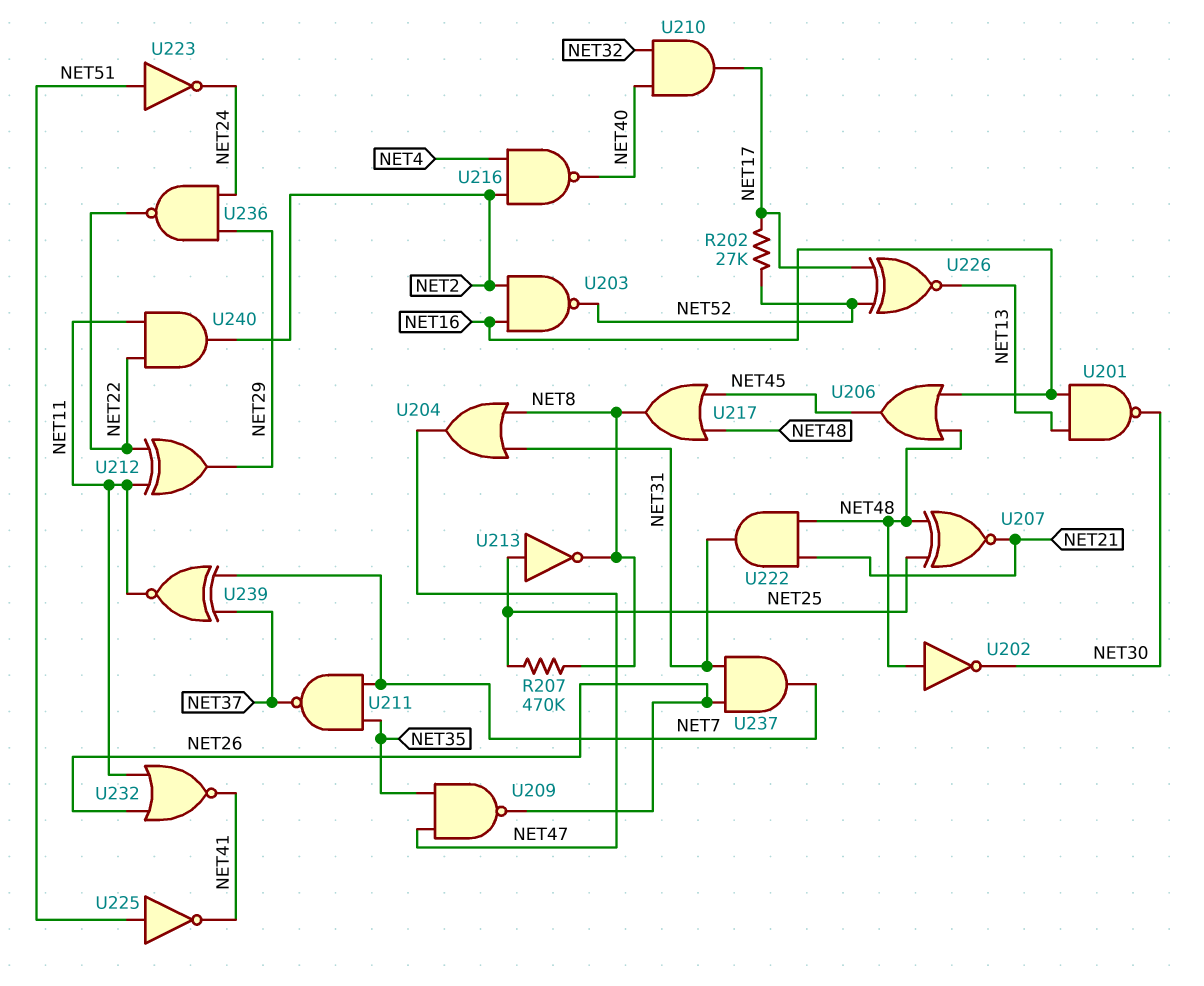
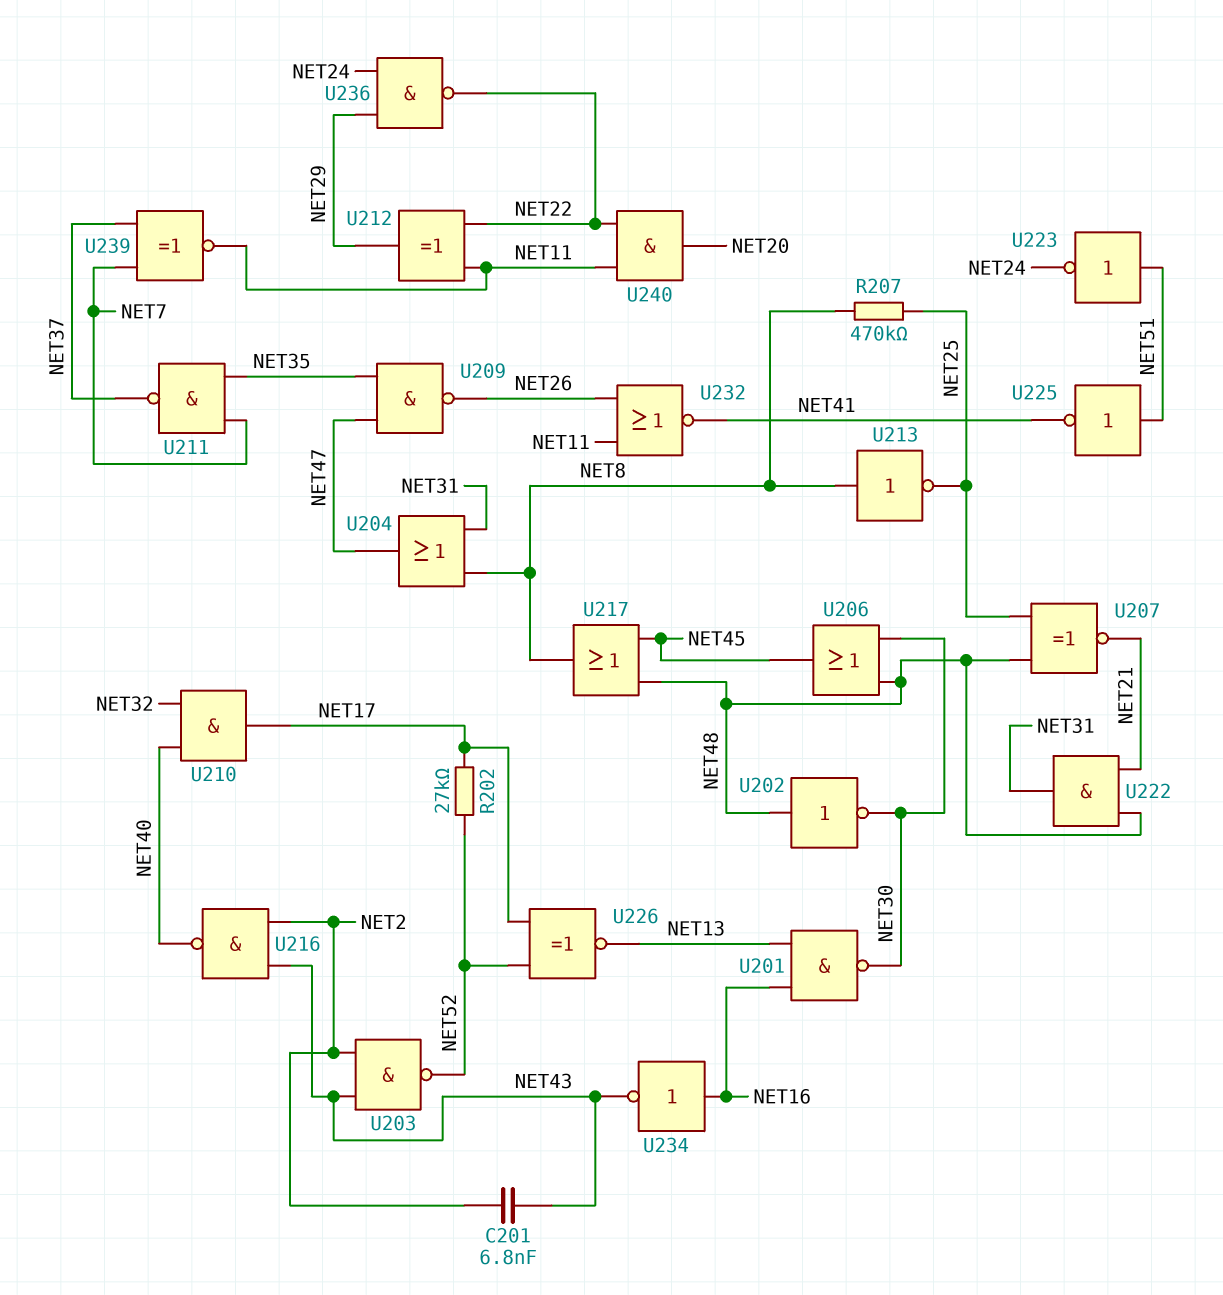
C201: none -> 6.8nF (NET2, NET43)
U203: NAND (in NET2, in NET16, out NET52) -> NAND (in NET2, in NET43, out NET52)
U206: OR (in NET16, in NET48, out NET45) -> OR (in NET30, in NET48, out NET45)
U213: NOT (in NET25, out NET8) -> NOT (in NET8, out NET25)
U216: NAND (in NET2, in NET4, out NET40) -> NAND (in NET2, in NET43, out NET40)
U234: none -> NOT (in NET16, out NET43)
U237: AND (in NET26, in NET31, out NET7) -> none
U240: AND (in NET11, in NET22, out NET2) -> AND (in NET11, in NET22, out NET20)

